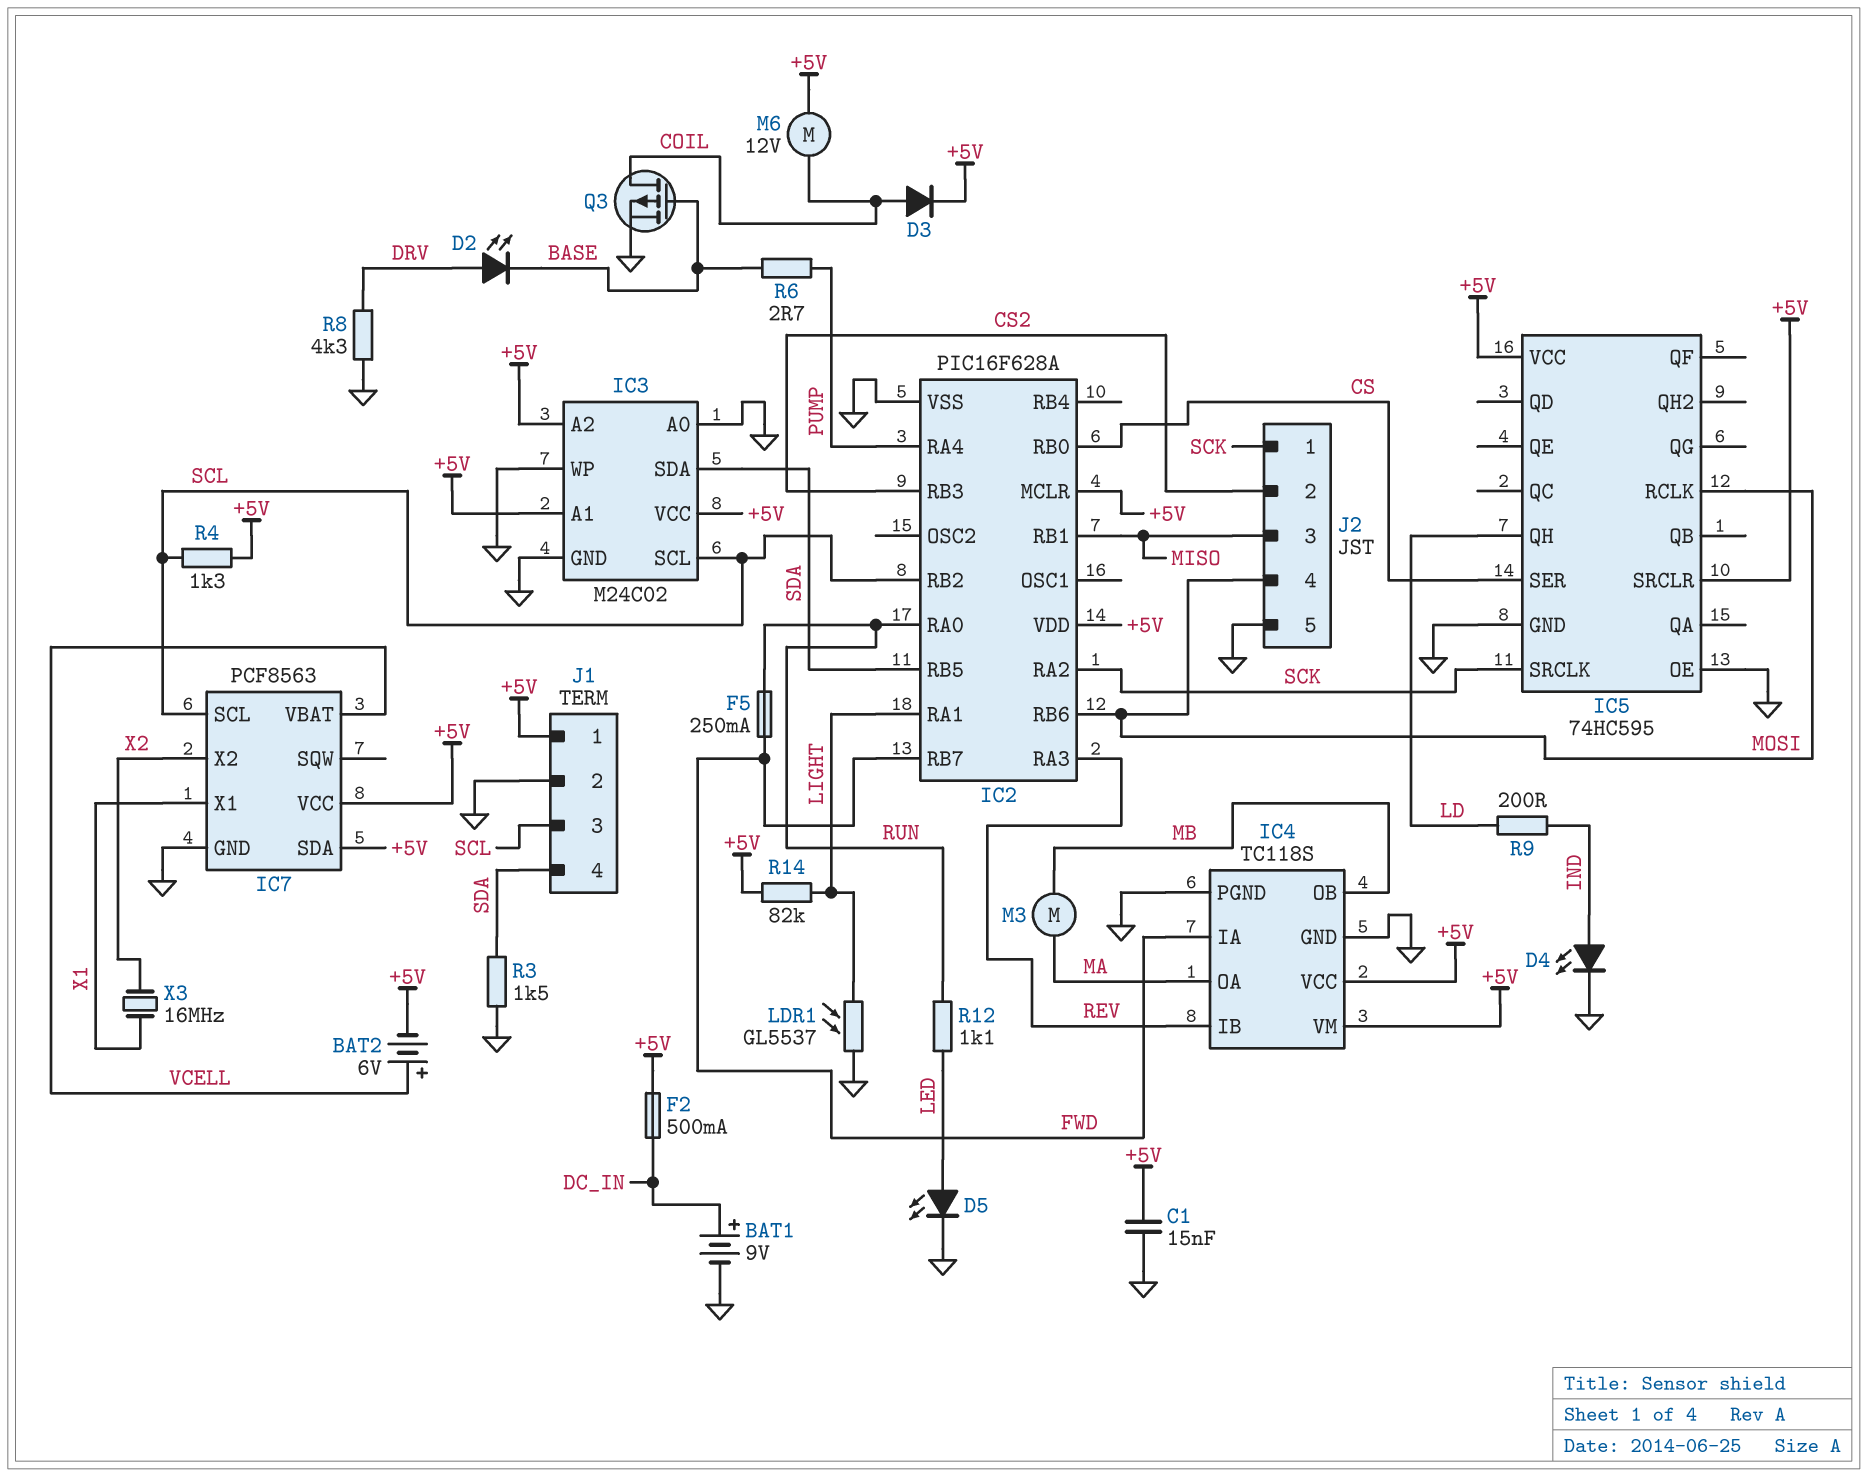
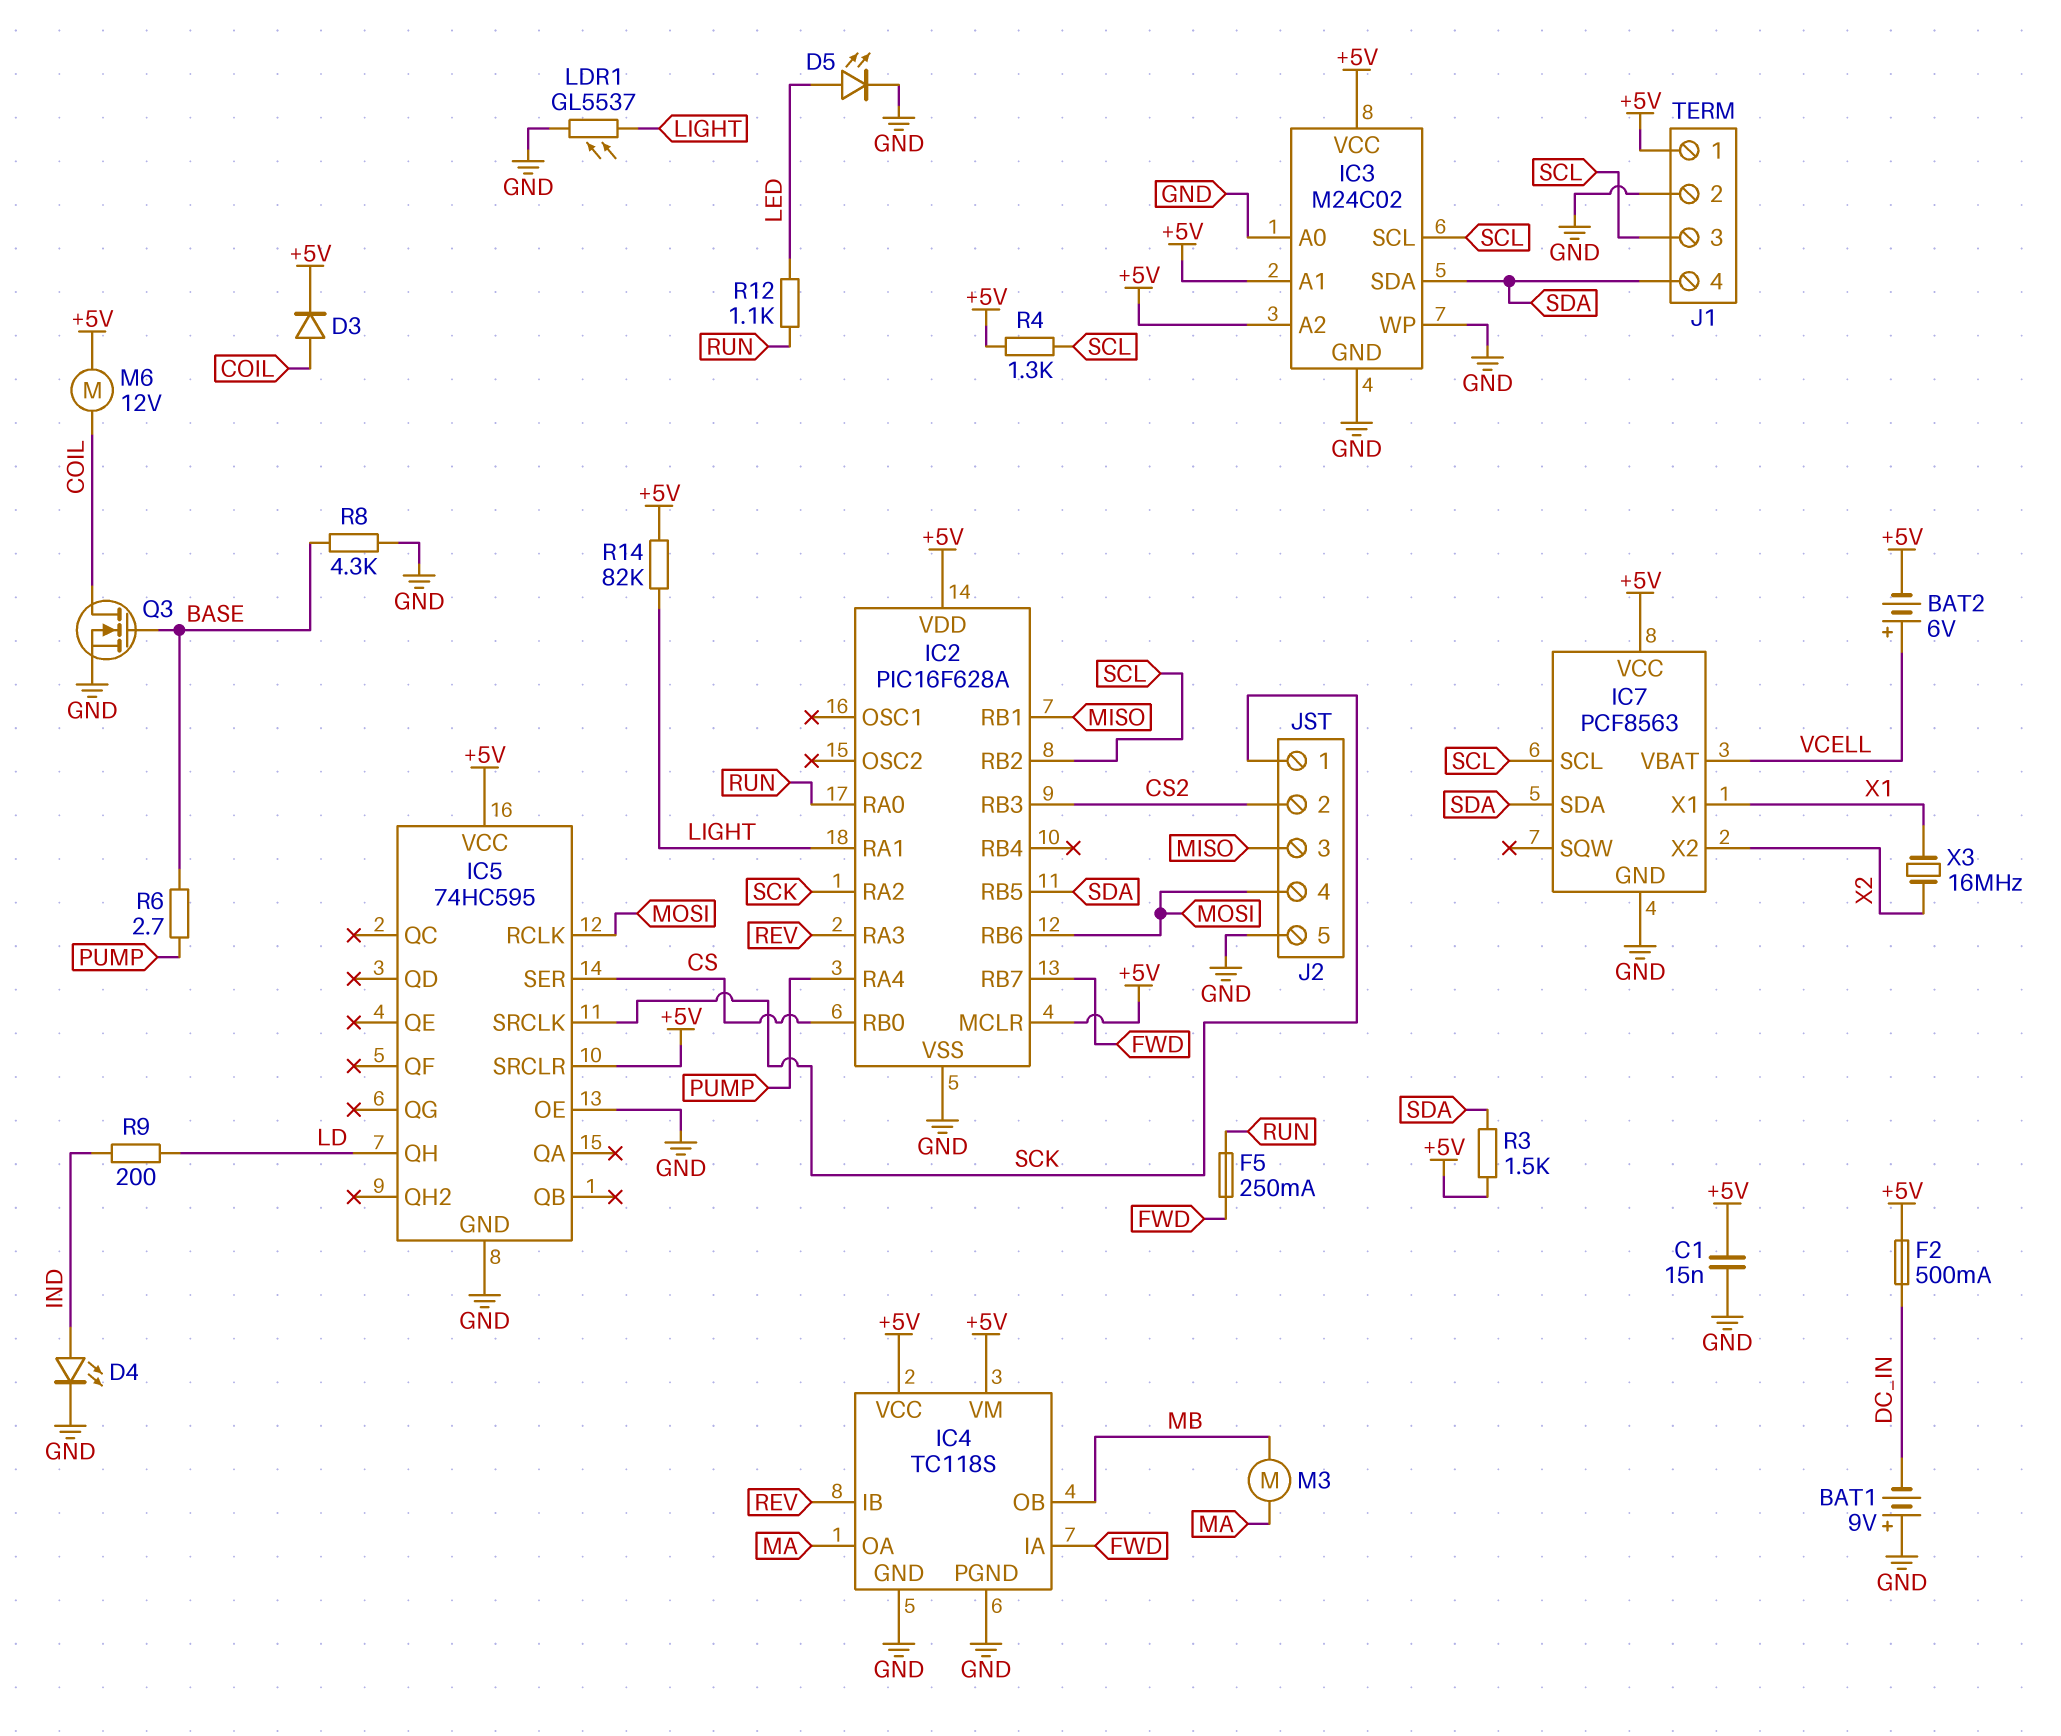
BAT1: 9V (plus DC_IN, minus GND) -> 9V (plus GND, minus DC_IN)
D2: LED (A DRV, K BASE) -> none
IC7 pin SDA: +5V -> SDA
Q3: PMOS (G BASE, D COIL, S GND) -> NMOS (G BASE, D COIL, S GND)
R3: 1.5k (GND, SDA) -> 1.5k (+5V, SDA)
R8: 4.3k (DRV, GND) -> 4.3k (BASE, GND)

